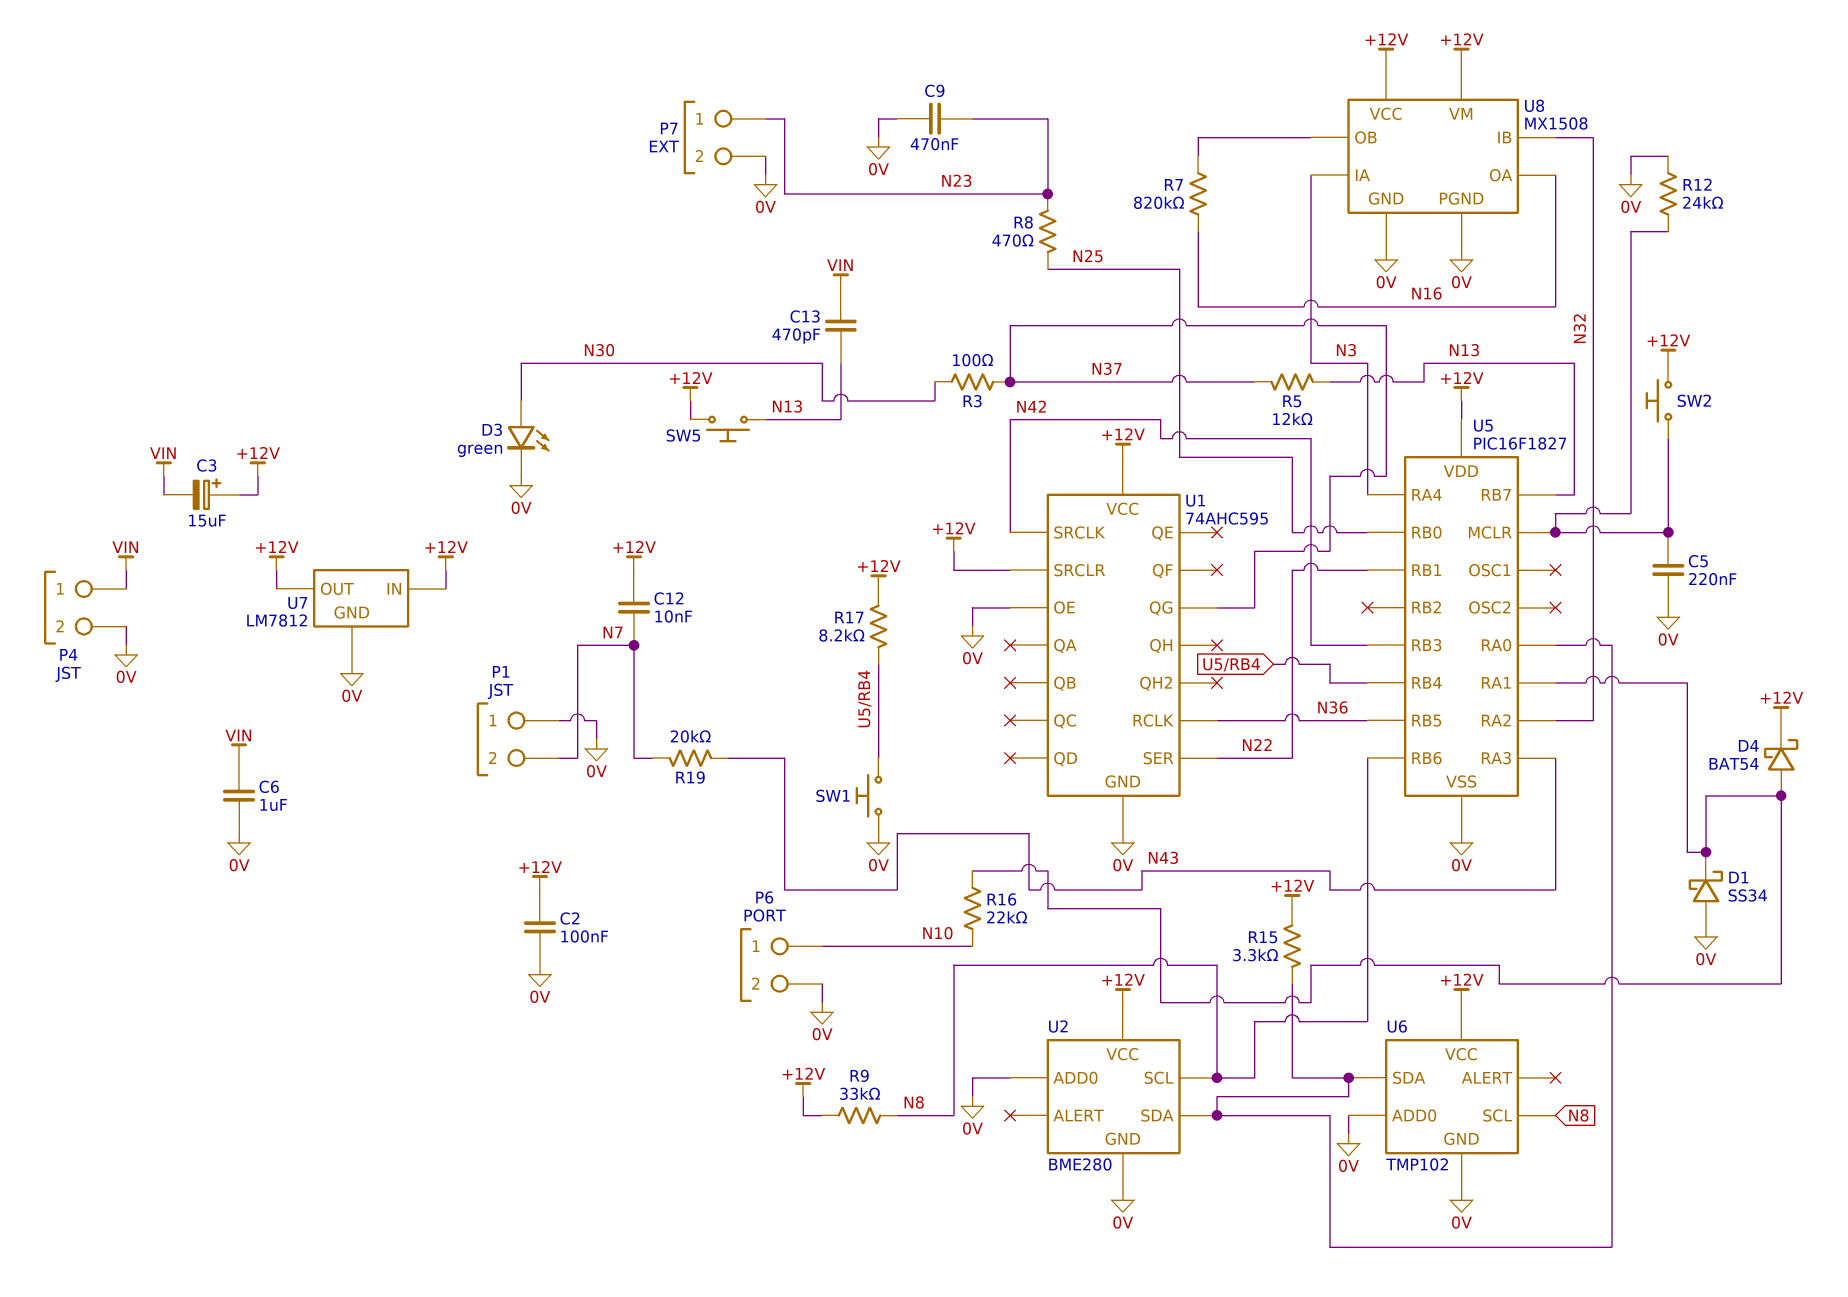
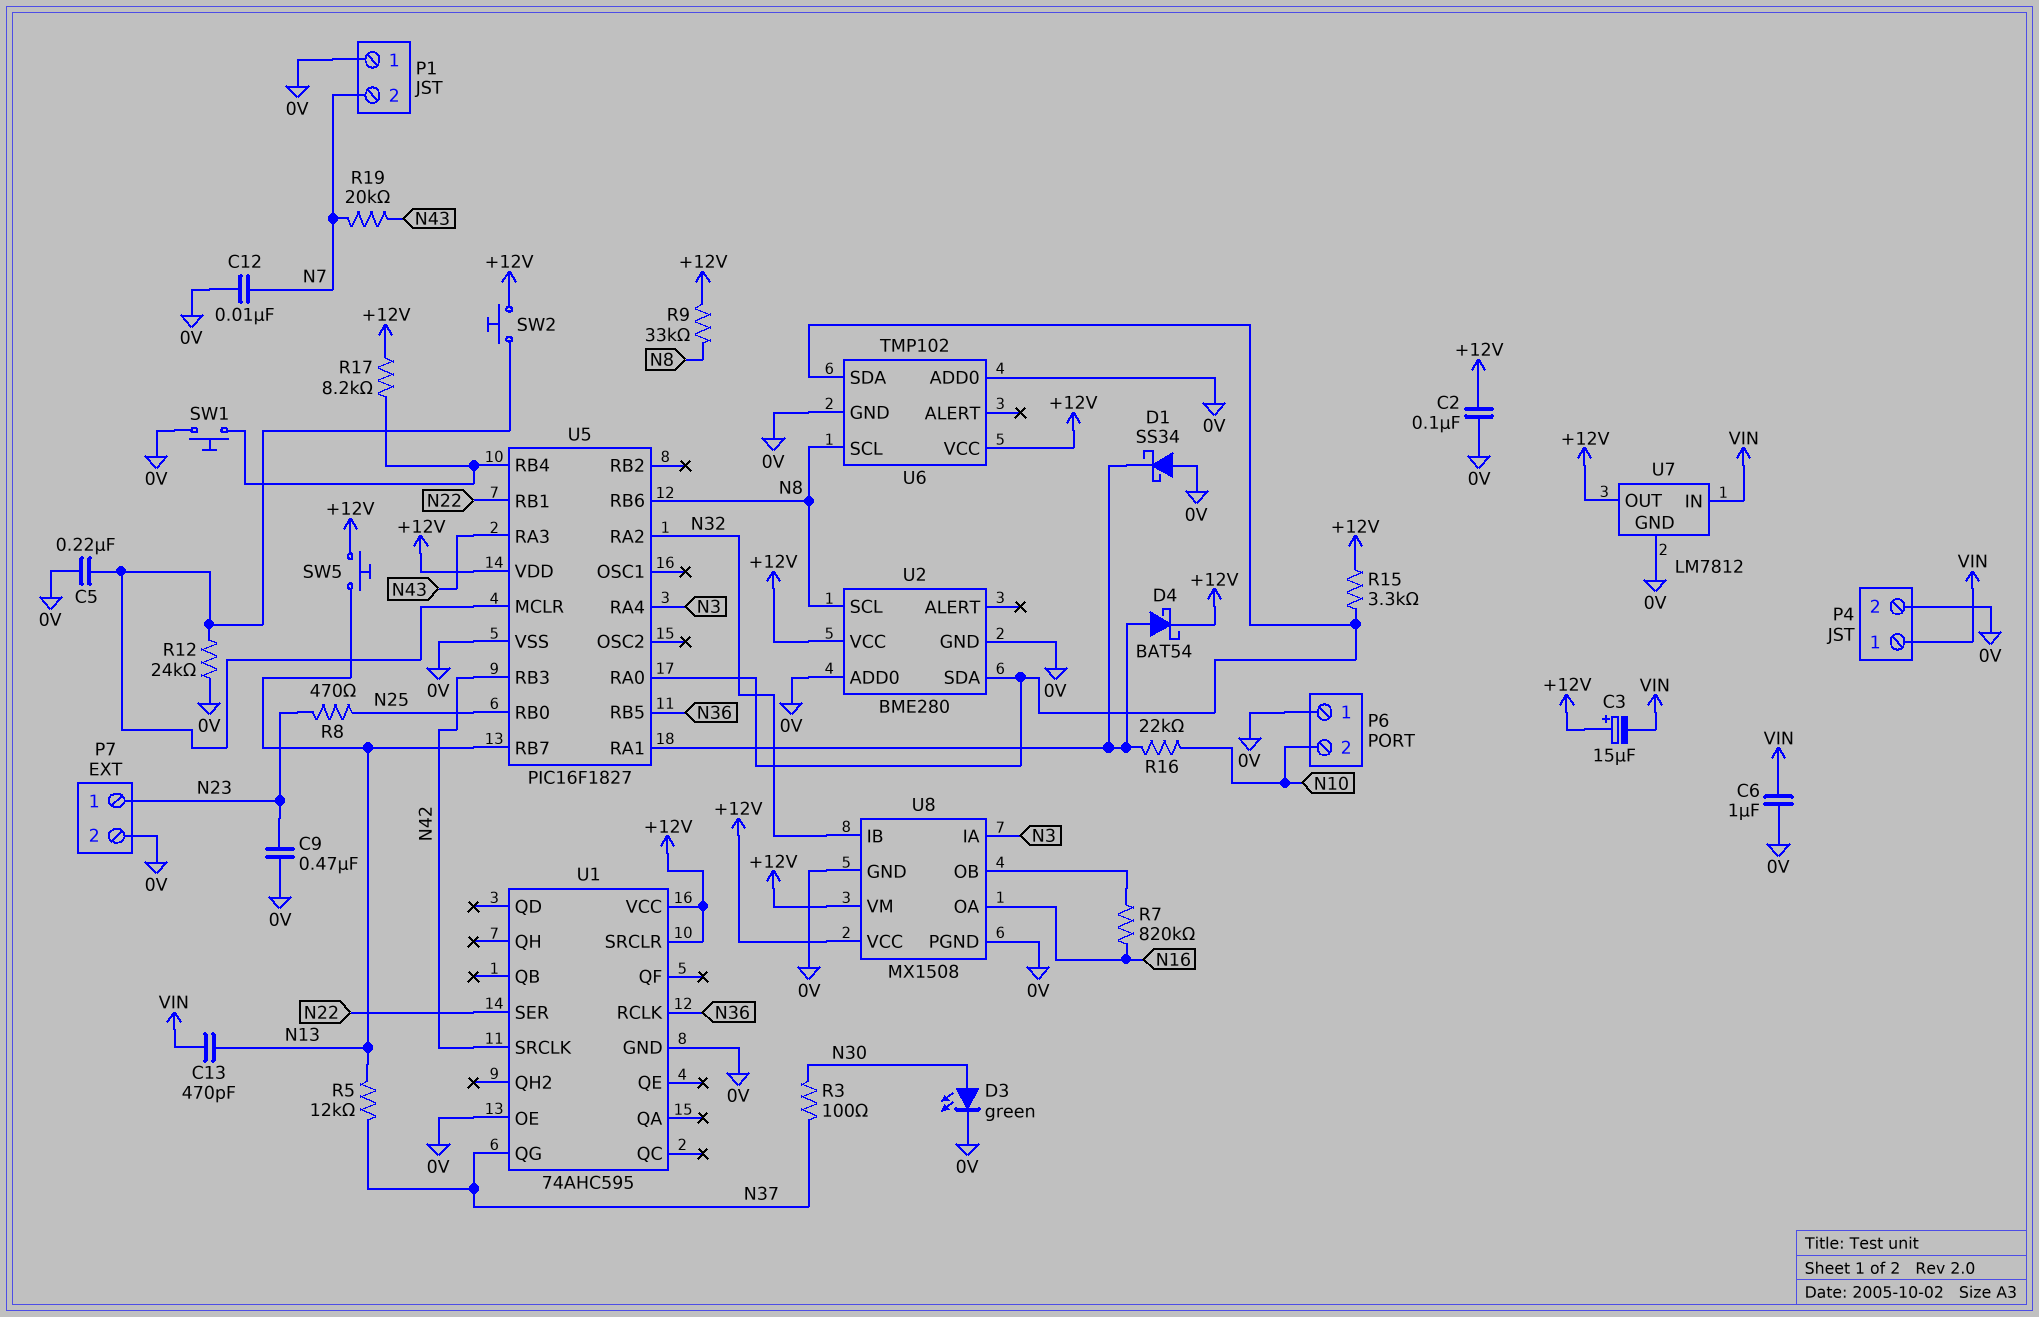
C12: 10nF (+12V, N7) -> 10nF (0V, N7)
P6 pin 1: N10 -> 0V
P6 pin 2: 0V -> N10
U7 pin IN: +12V -> VIN

